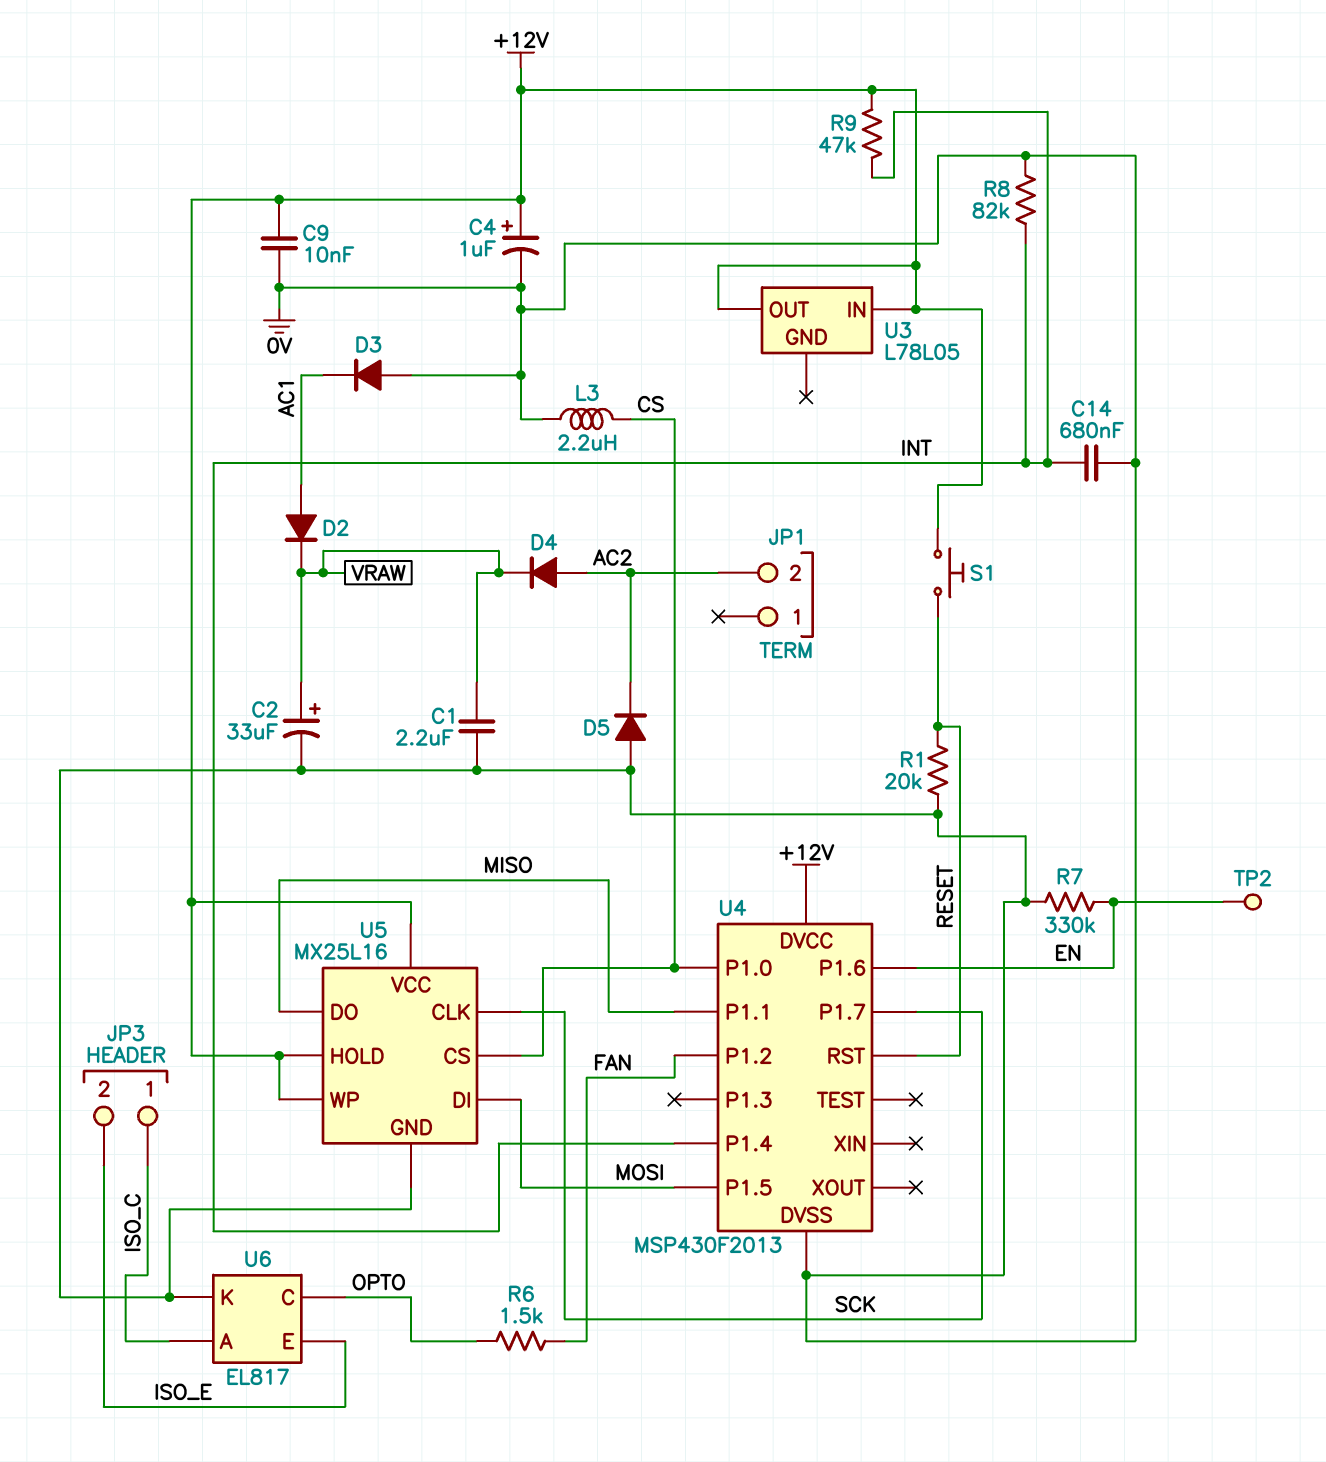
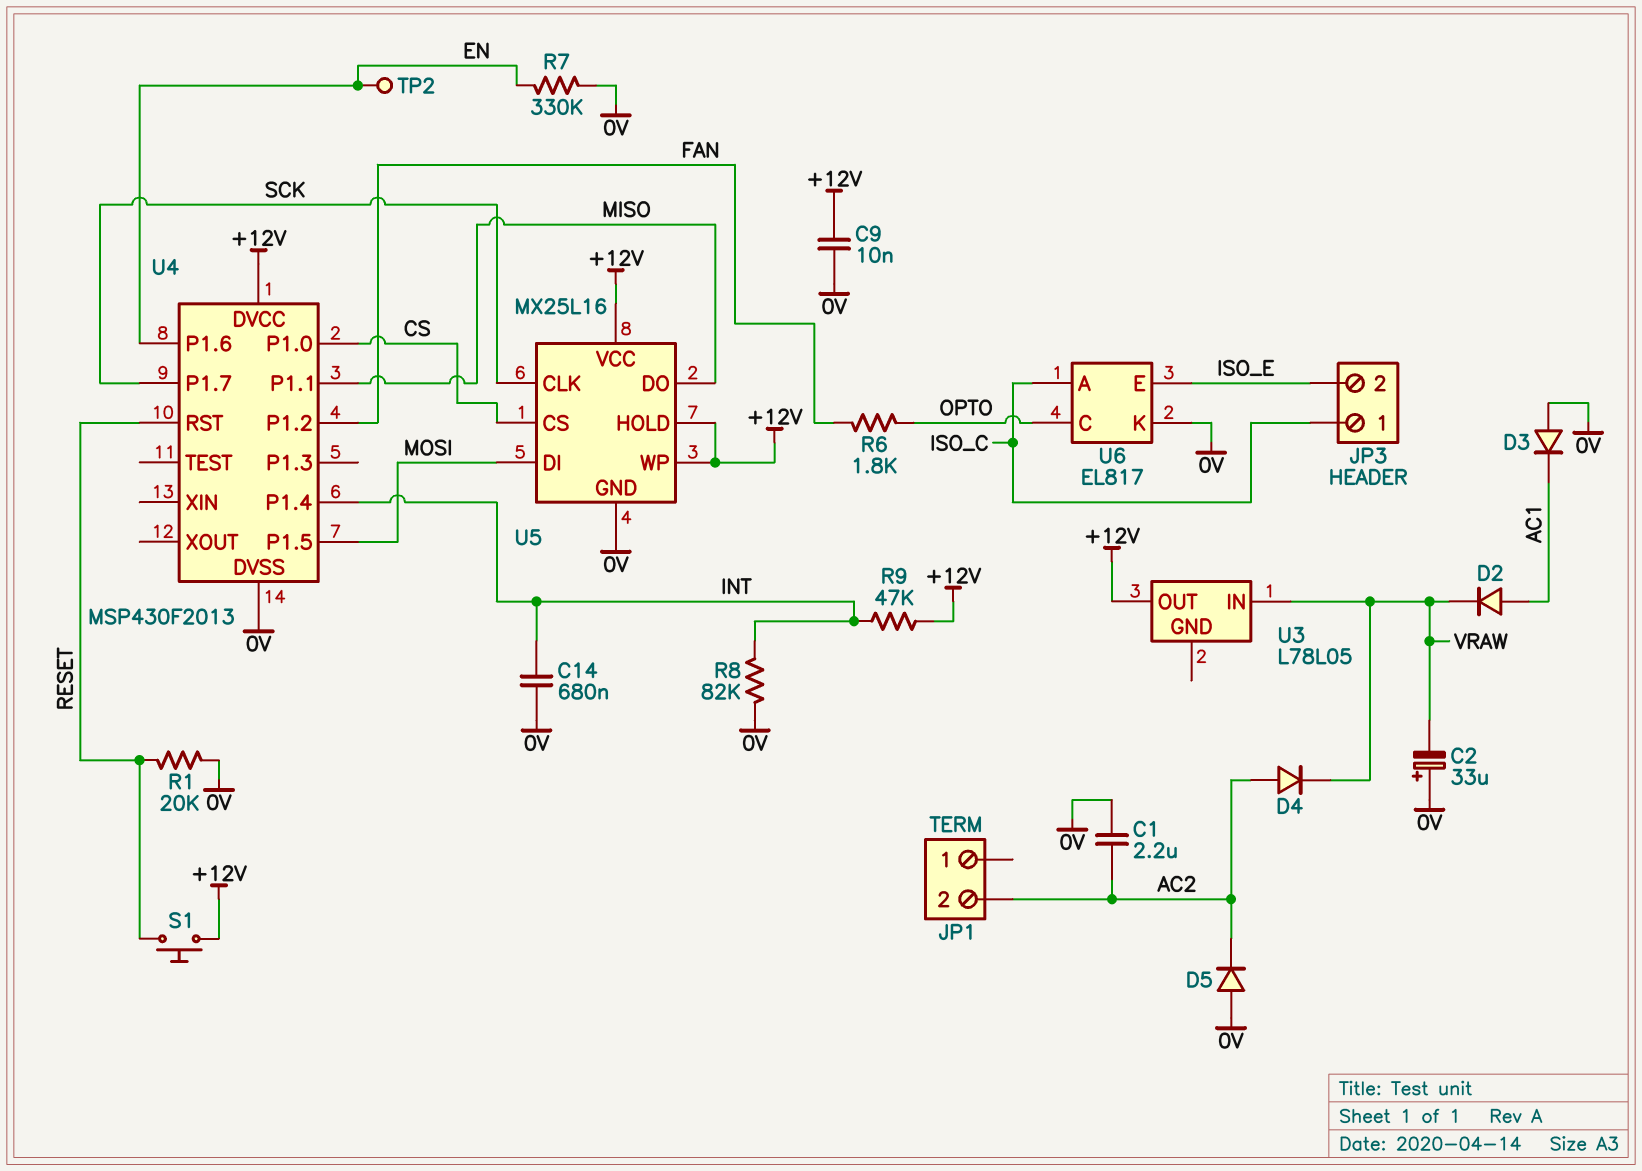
C1: 2.2uF (0V, VRAW) -> 2.2uF (0V, AC2)
C2: 33uF (plus VRAW, minus 0V) -> 33uF (plus 0V, minus VRAW)
C4: 1uF (plus +12V, minus 0V) -> none
L3: 2.2uH (0V, CS) -> none
R6: 1.5k (FAN, OPTO) -> 1.8k (FAN, OPTO)
U3 pin IN: +12V -> VRAW

